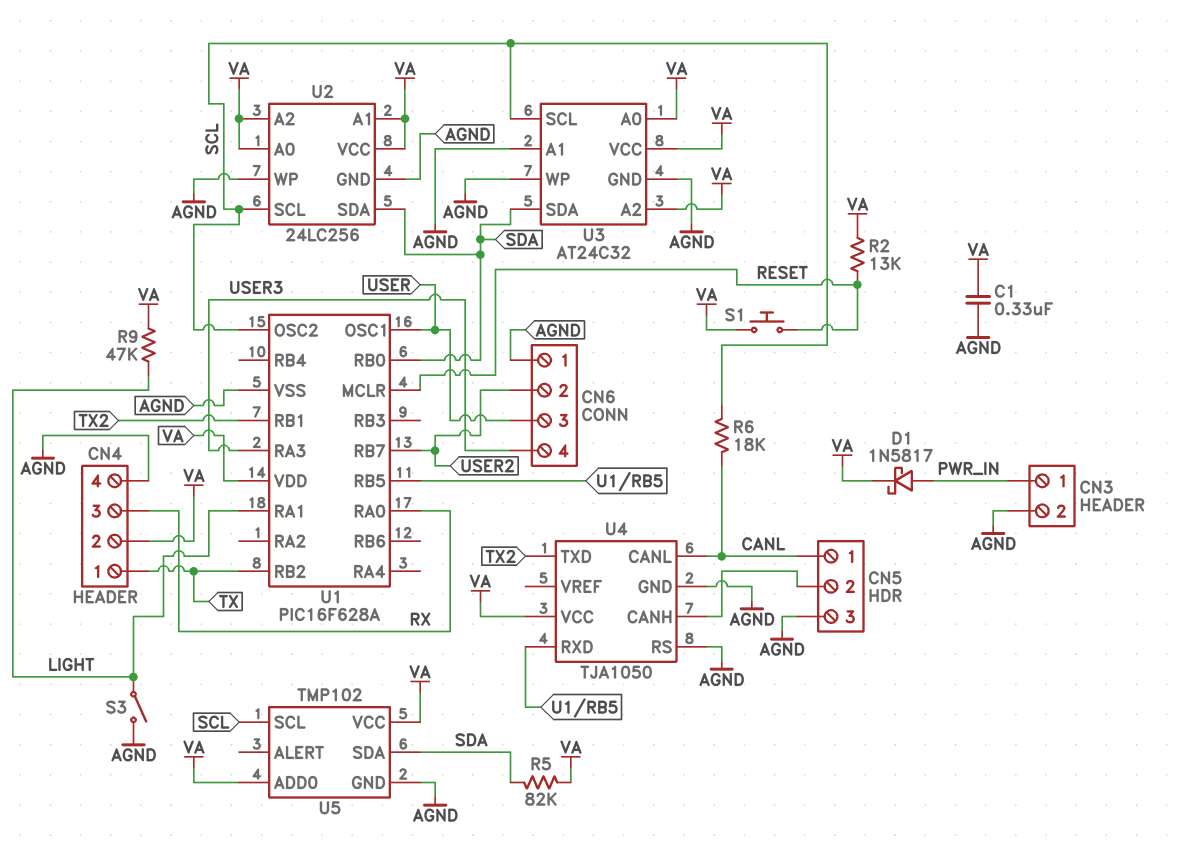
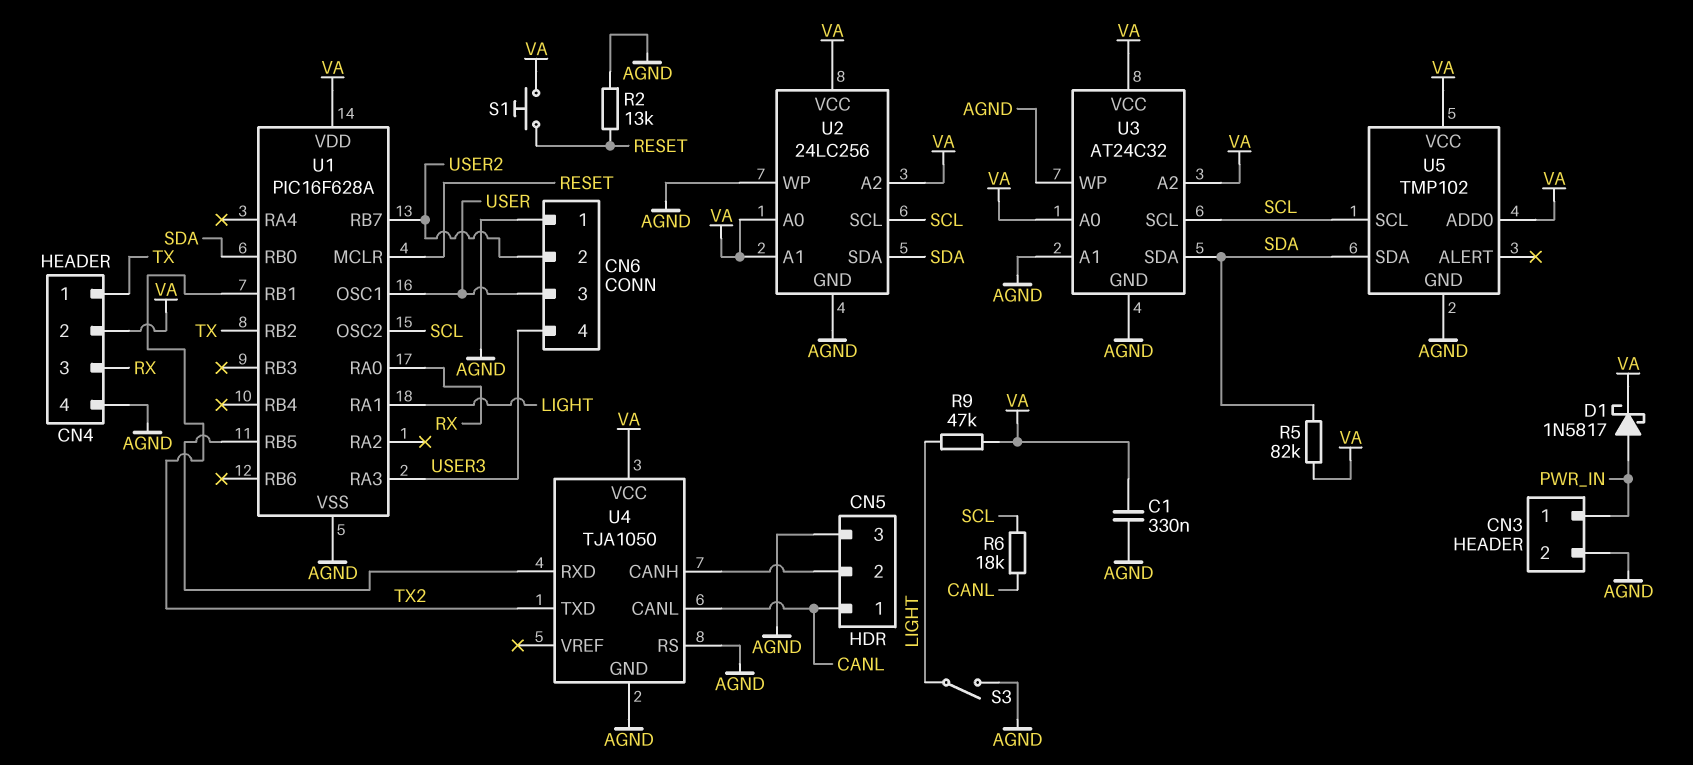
R2: 13k (RESET, VA) -> 13k (AGND, RESET)

